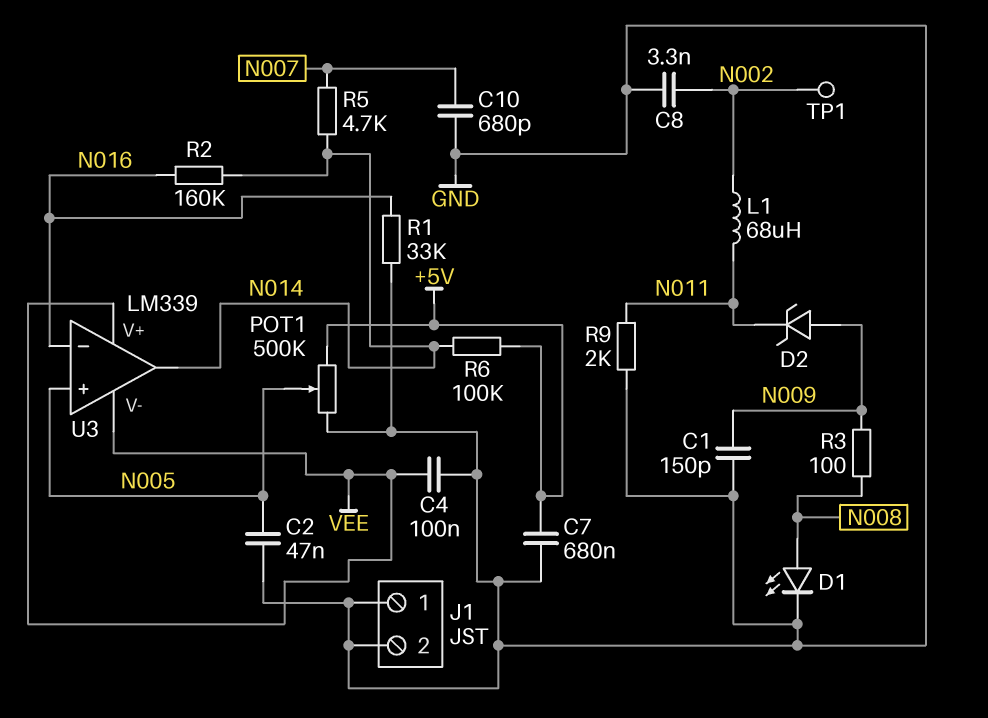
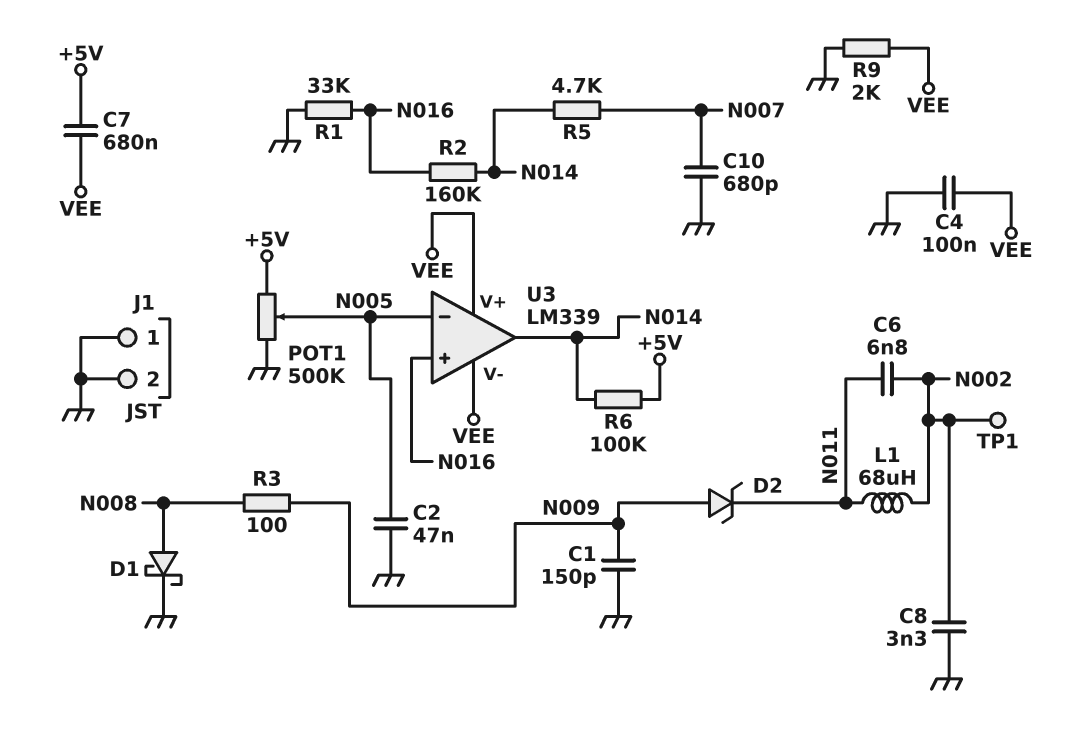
C6: none -> 6.8nF (N002, N011)
C7: 680nF (+5V, GND) -> 680nF (+5V, VEE)
D1: LED (A N008, K GND) -> schottky (A N008, K GND)
R9: 2k (GND, N011) -> 2k (GND, VEE)
U3 pin in+: N005 -> N016
U3 pin in-: N016 -> N005

